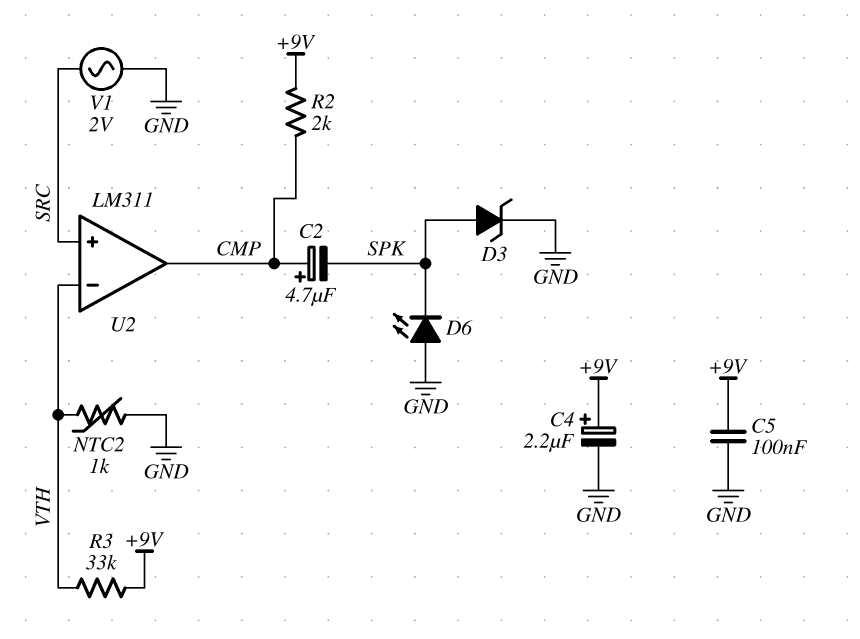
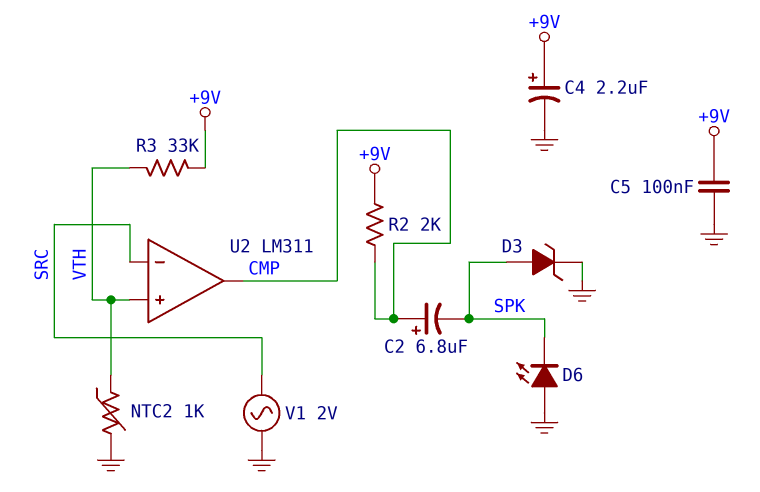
C2: 4.7uF (plus CMP, minus SPK) -> 6.8uF (plus CMP, minus SPK)
U2 pin in+: SRC -> VTH
U2 pin in-: VTH -> SRC

